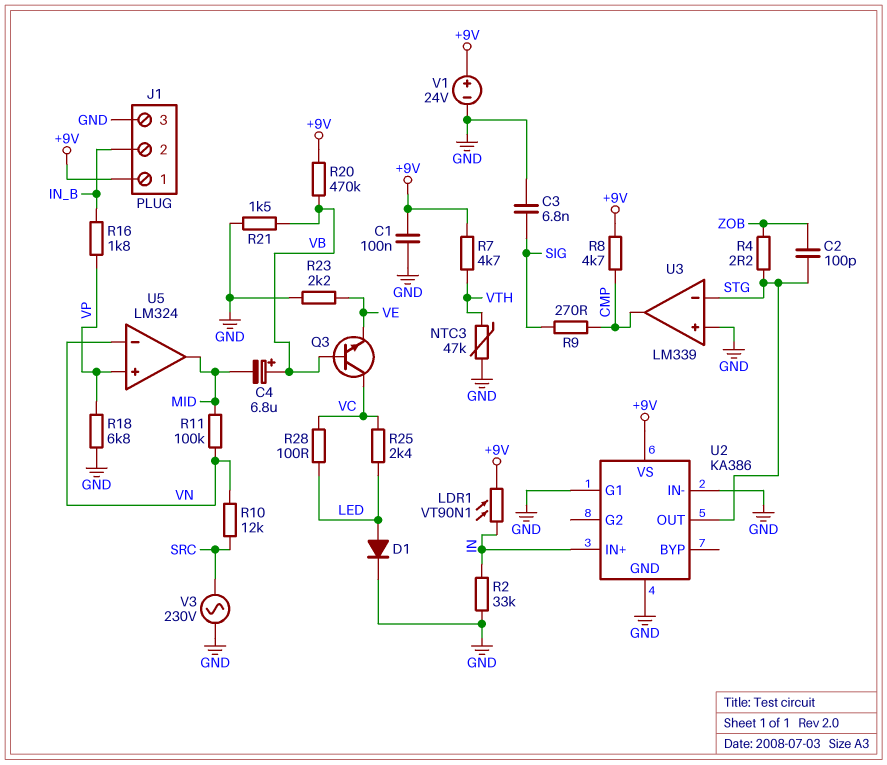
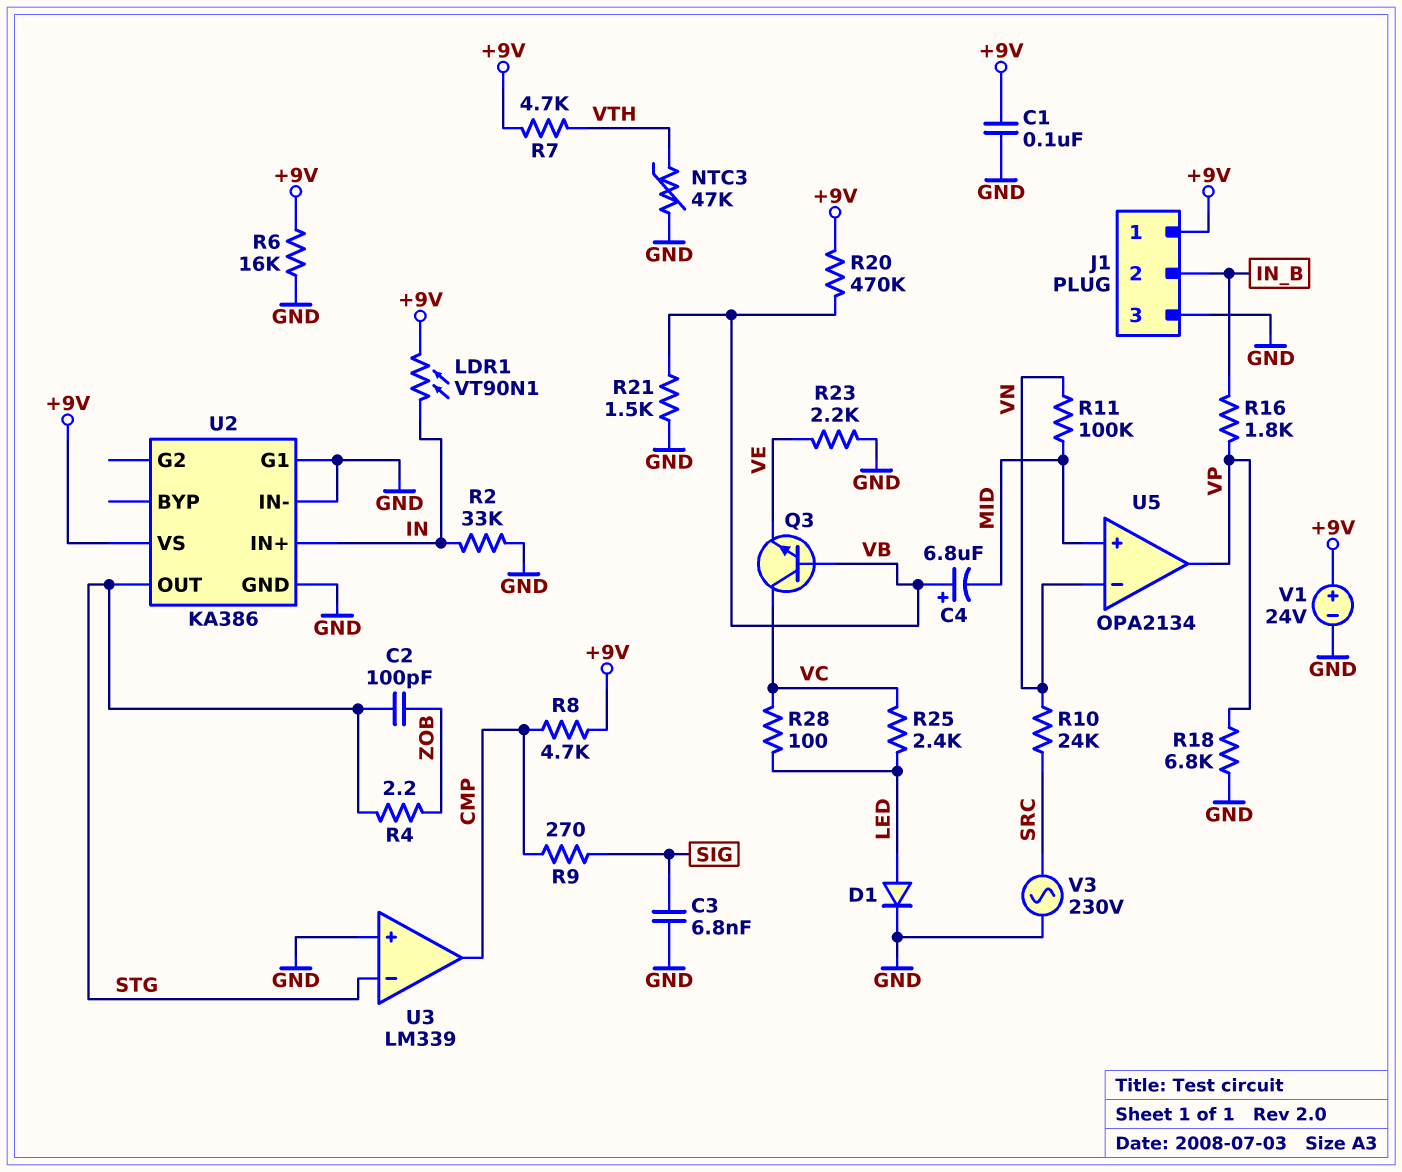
R6: none -> 16k (+9V, GND)
R10: 12k (SRC, VN) -> 24k (SRC, VN)
U5: LM324 -> OPA2134
U5 pin in+: VP -> MID
U5 pin out: MID -> VP

